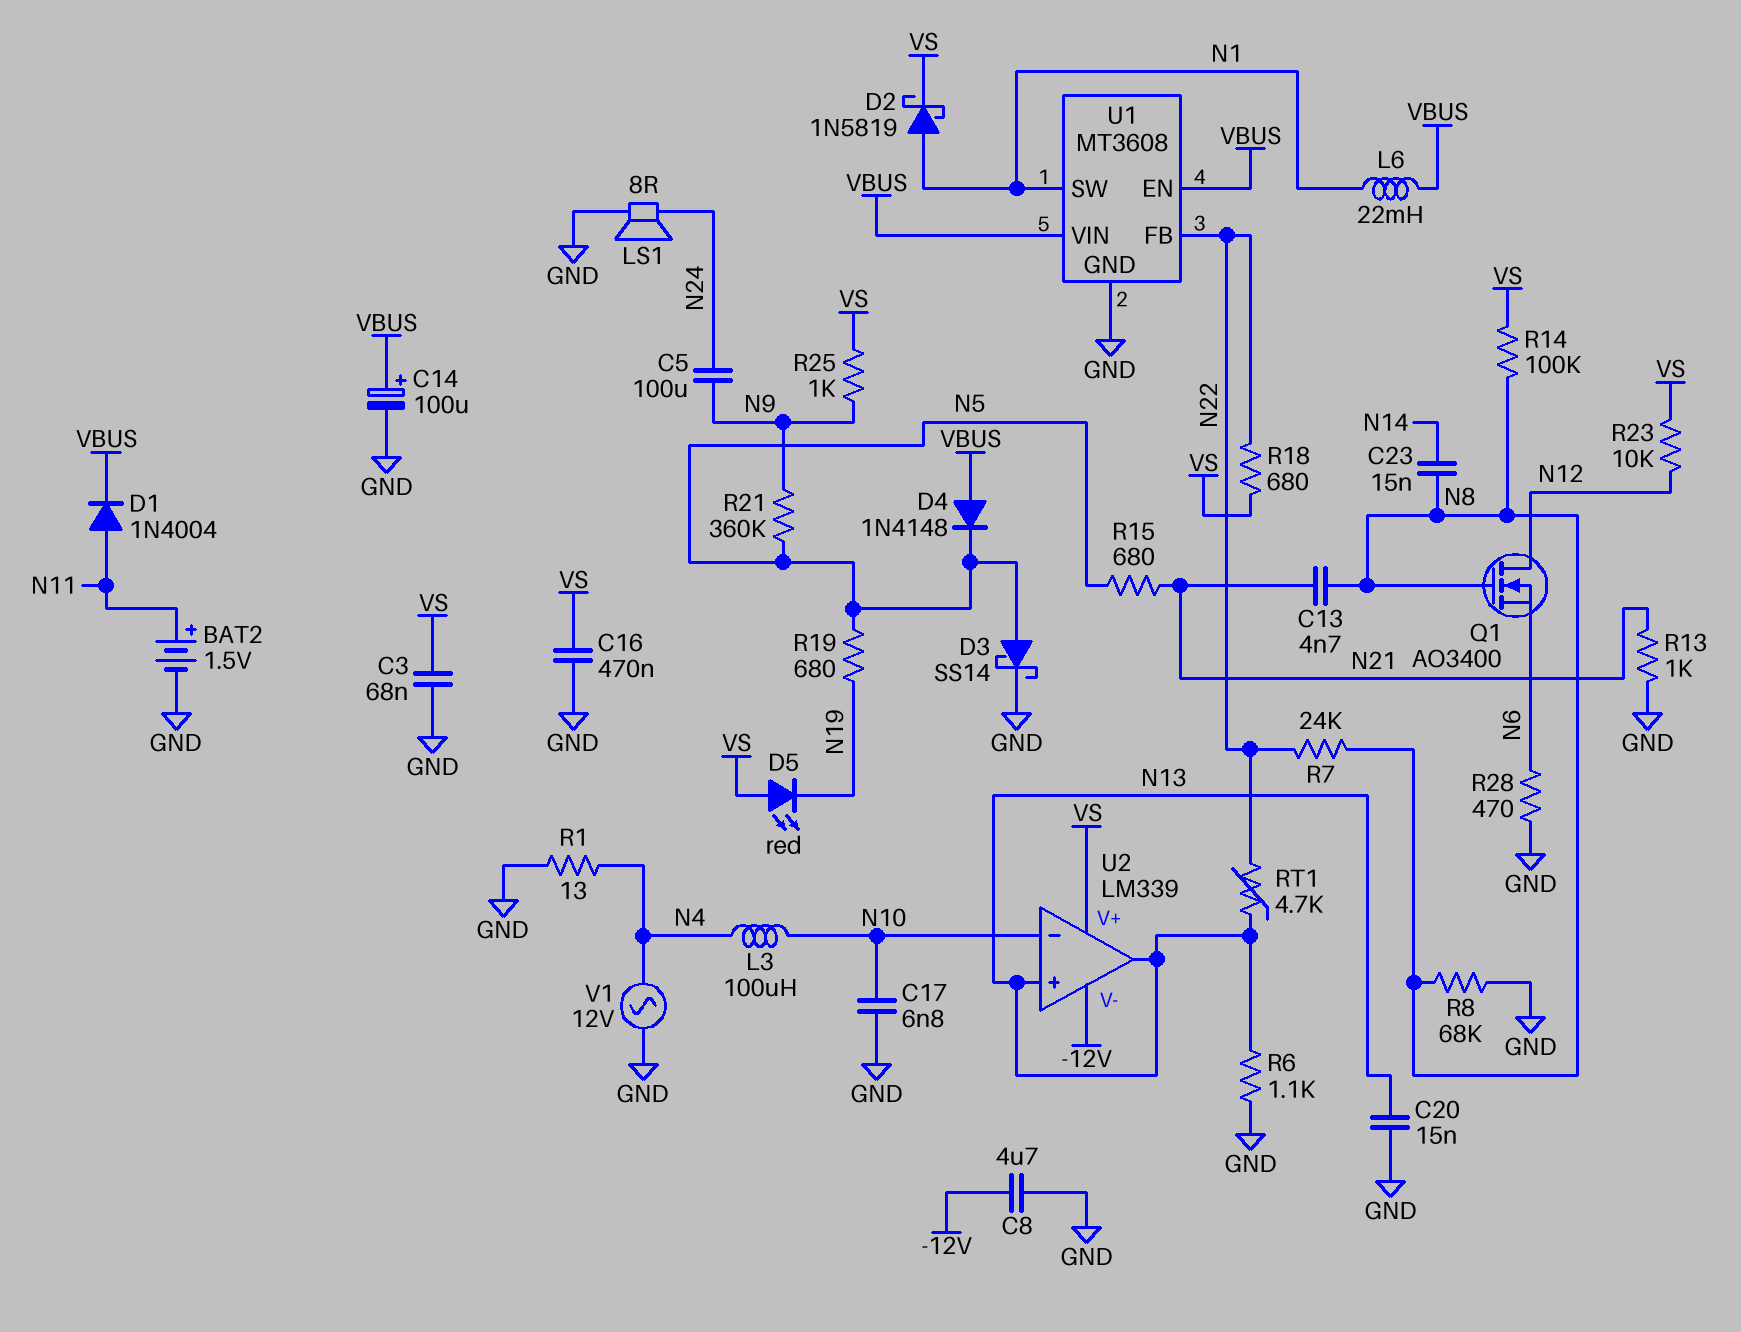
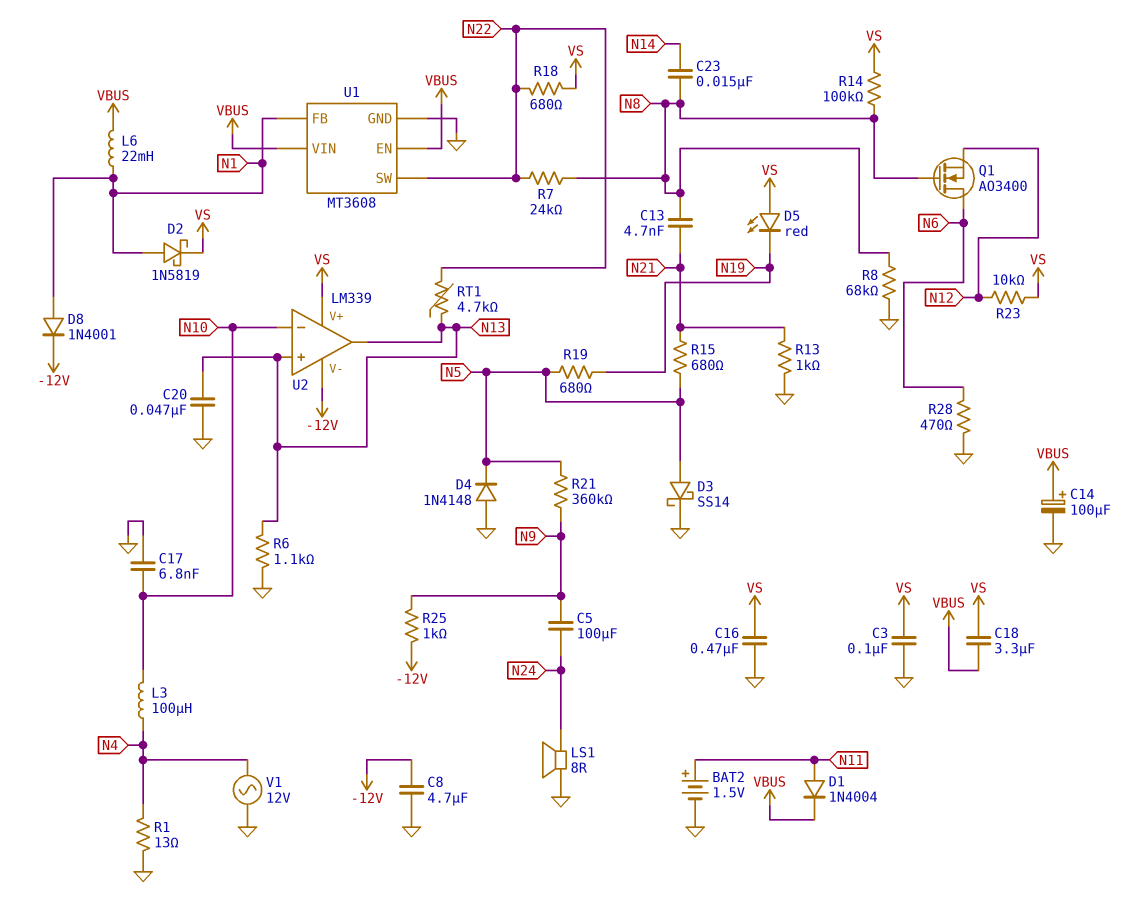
C3: 68nF (GND, VS) -> 100nF (GND, VS)
C18: none -> 3.3uF (VBUS, VS)
C20: 15nF (GND, N13) -> 47nF (GND, N13)
D4: diode 1N4148 (A VBUS, K N5) -> diode 1N4148 (A GND, K N5)
D8: none -> diode 1N4001 (A N1, K -12V)
Q1: NMOS AO3400 (G N8, D N12, S N6) -> NMOS AO3400 (G N8, D N6, S N12)
R25: 1k (N9, VS) -> 1k (-12V, N9)
U1 pin FB: N22 -> N1
U1 pin SW: N1 -> N22

